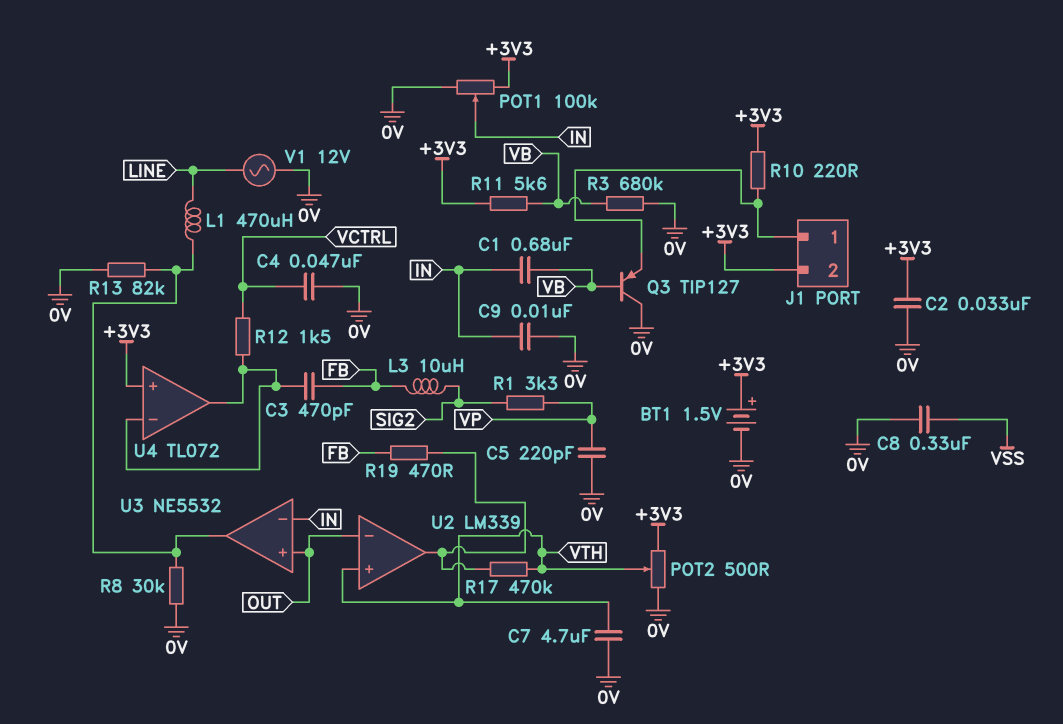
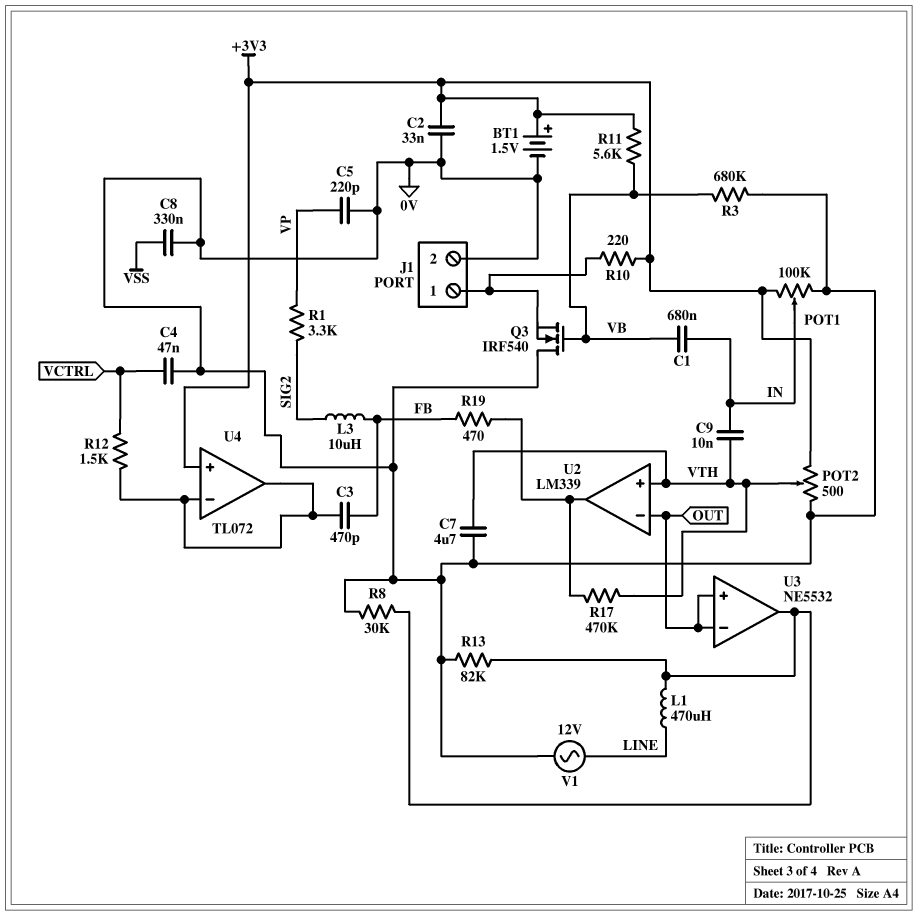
C9: 10nF (0V, IN) -> 10nF (IN, VTH)
J1 pin 2: +3V3 -> 0V
Q3: PNP TIP127 (B VB, C 0V, E J1/1) -> NMOS IRF540 (G VB, D 0V, S J1/1)
U3 pin in-: IN -> OUT

